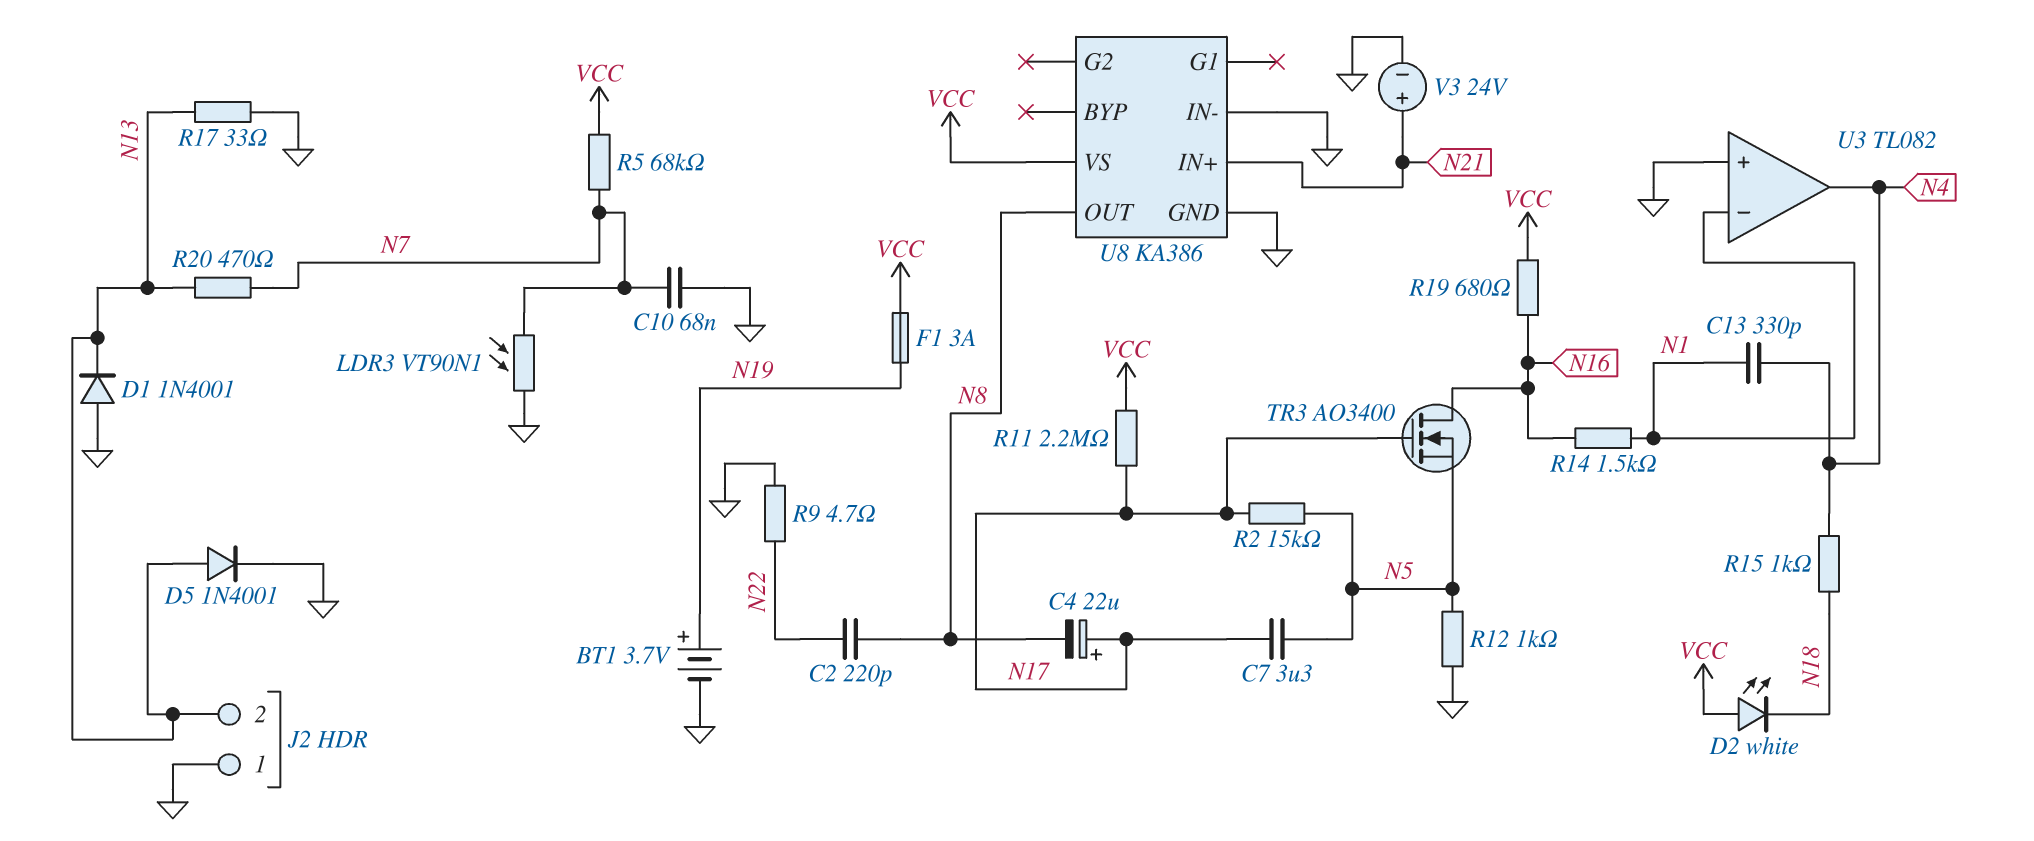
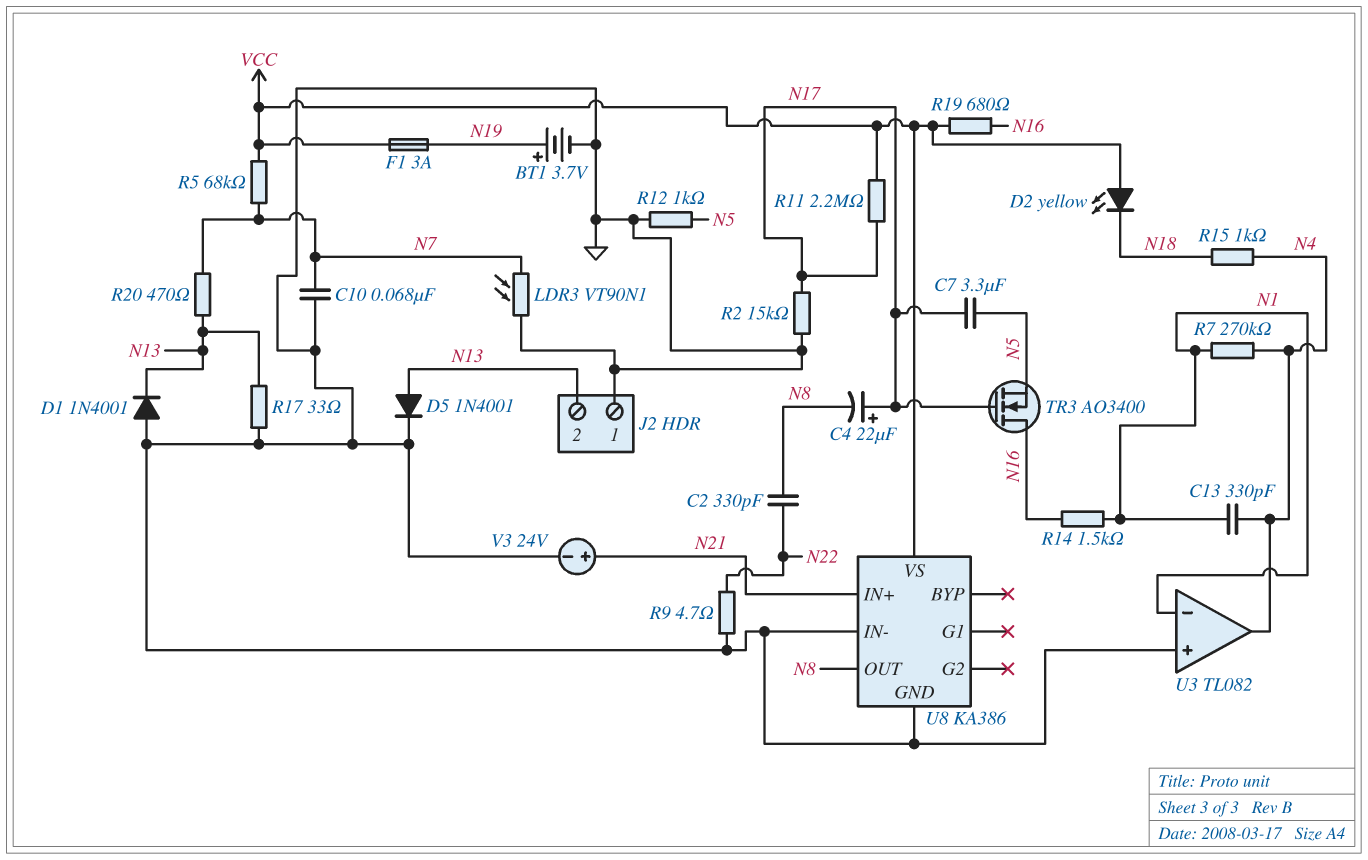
C2: 220pF (N8, N22) -> 330pF (N8, N22)
D2: LED white (A VCC, K N18) -> LED yellow (A VCC, K N18)
R2: 15k (N5, N17) -> 15k (GND, N17)
R7: none -> 270k (N1, N4)

